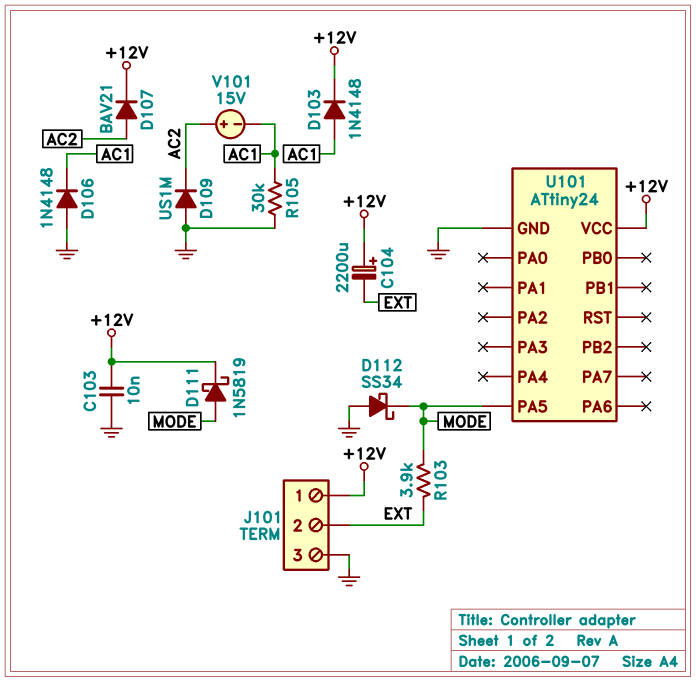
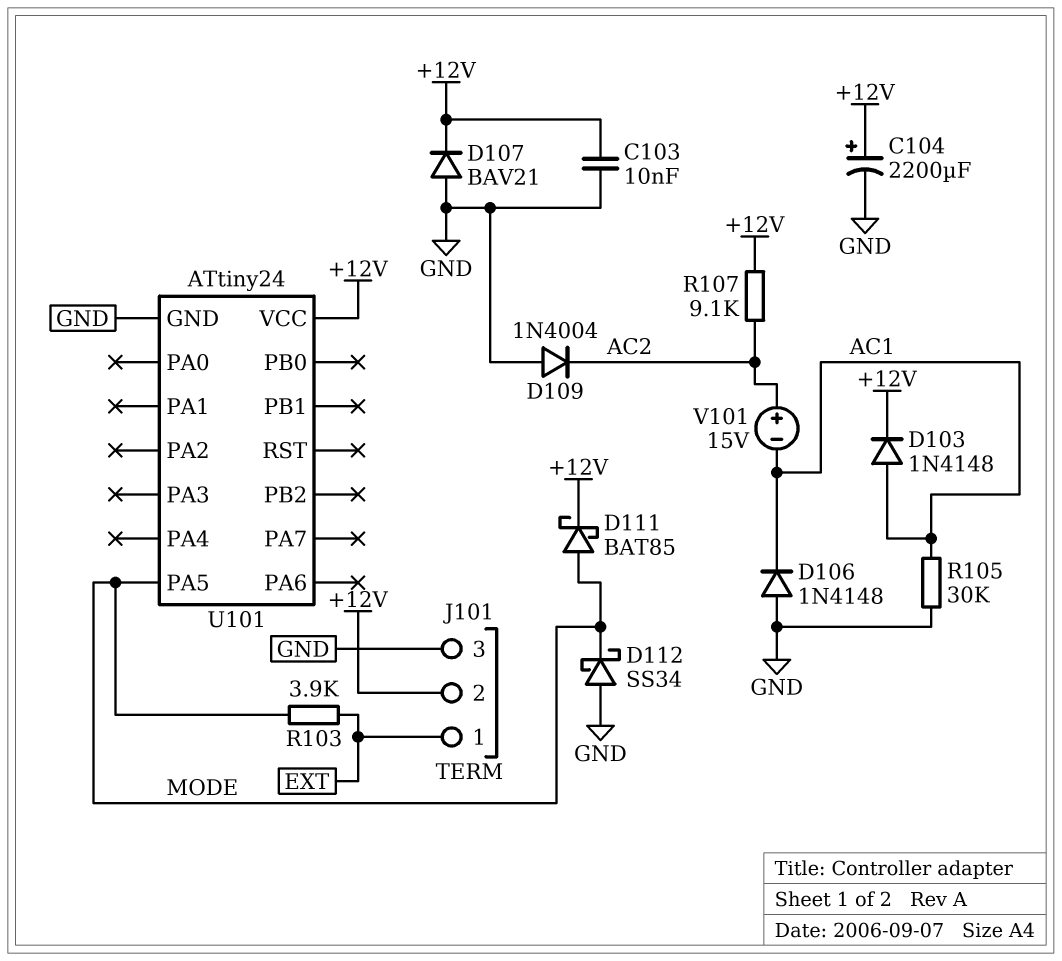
C104: 2200uF (plus +12V, minus EXT) -> 2200uF (plus +12V, minus GND)
D107: diode BAV21 (A AC2, K +12V) -> diode BAV21 (A GND, K +12V)
D109: diode US1M (A GND, K AC2) -> diode 1N4004 (A GND, K AC2)
D111: schottky 1N5819 (A MODE, K +12V) -> schottky BAT85 (A MODE, K +12V)
J101 pin 1: +12V -> EXT
J101 pin 2: EXT -> +12V
R107: none -> 9.1k (+12V, AC2)

